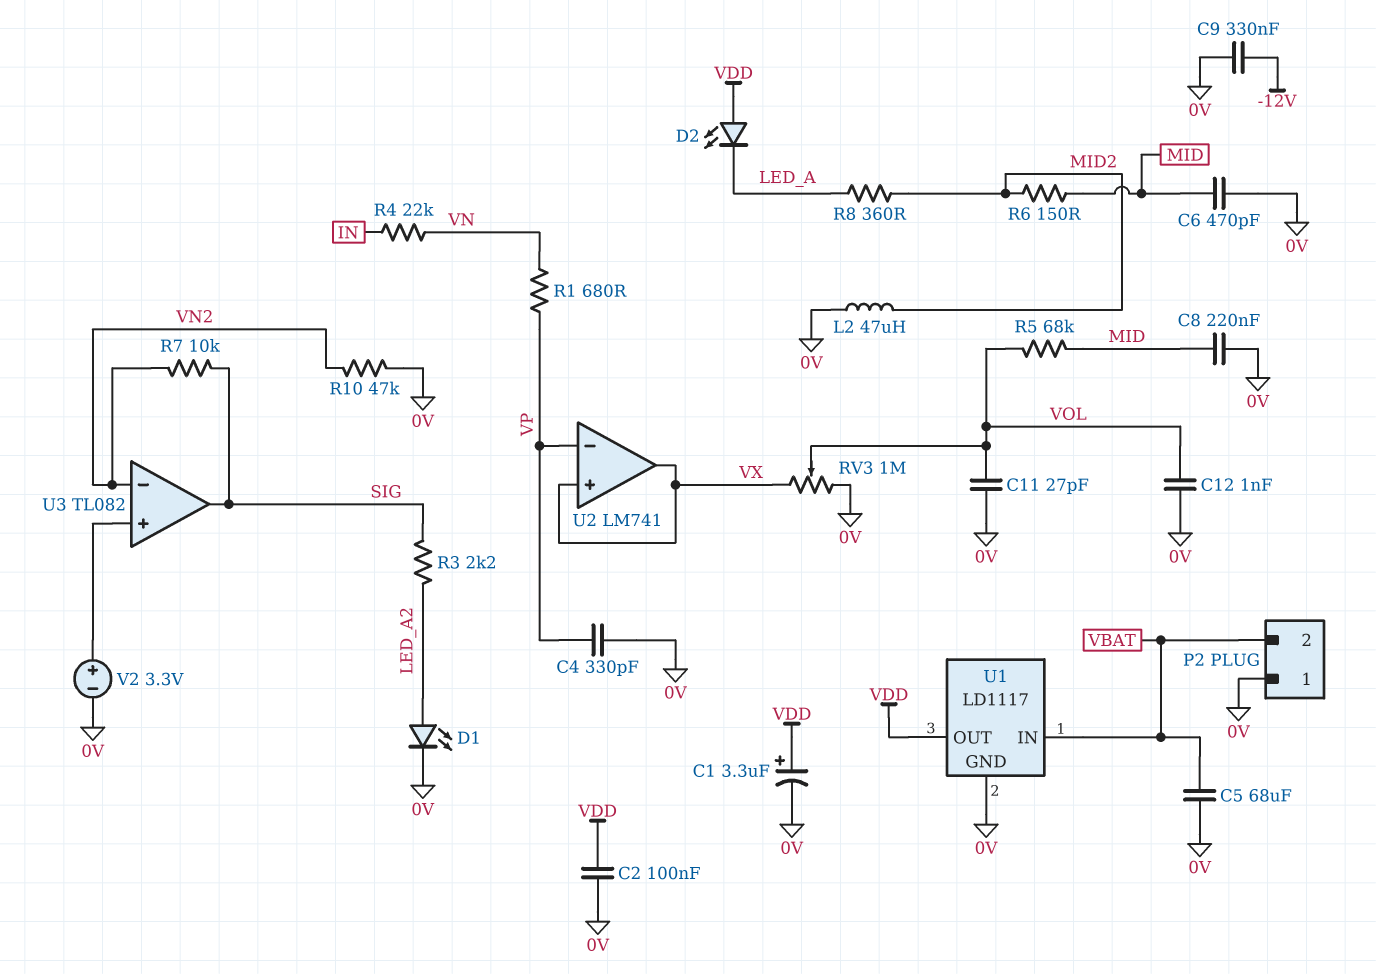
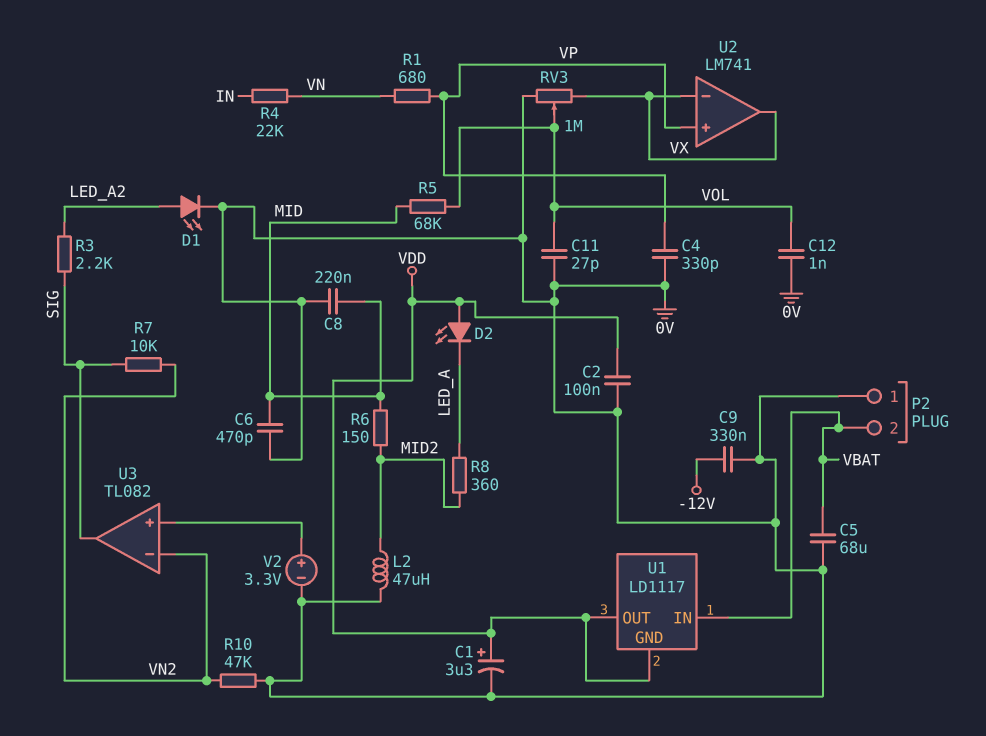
U1 pin GND: 0V -> VDD
U2 pin in+: VX -> VP
U2 pin in-: VP -> VX

